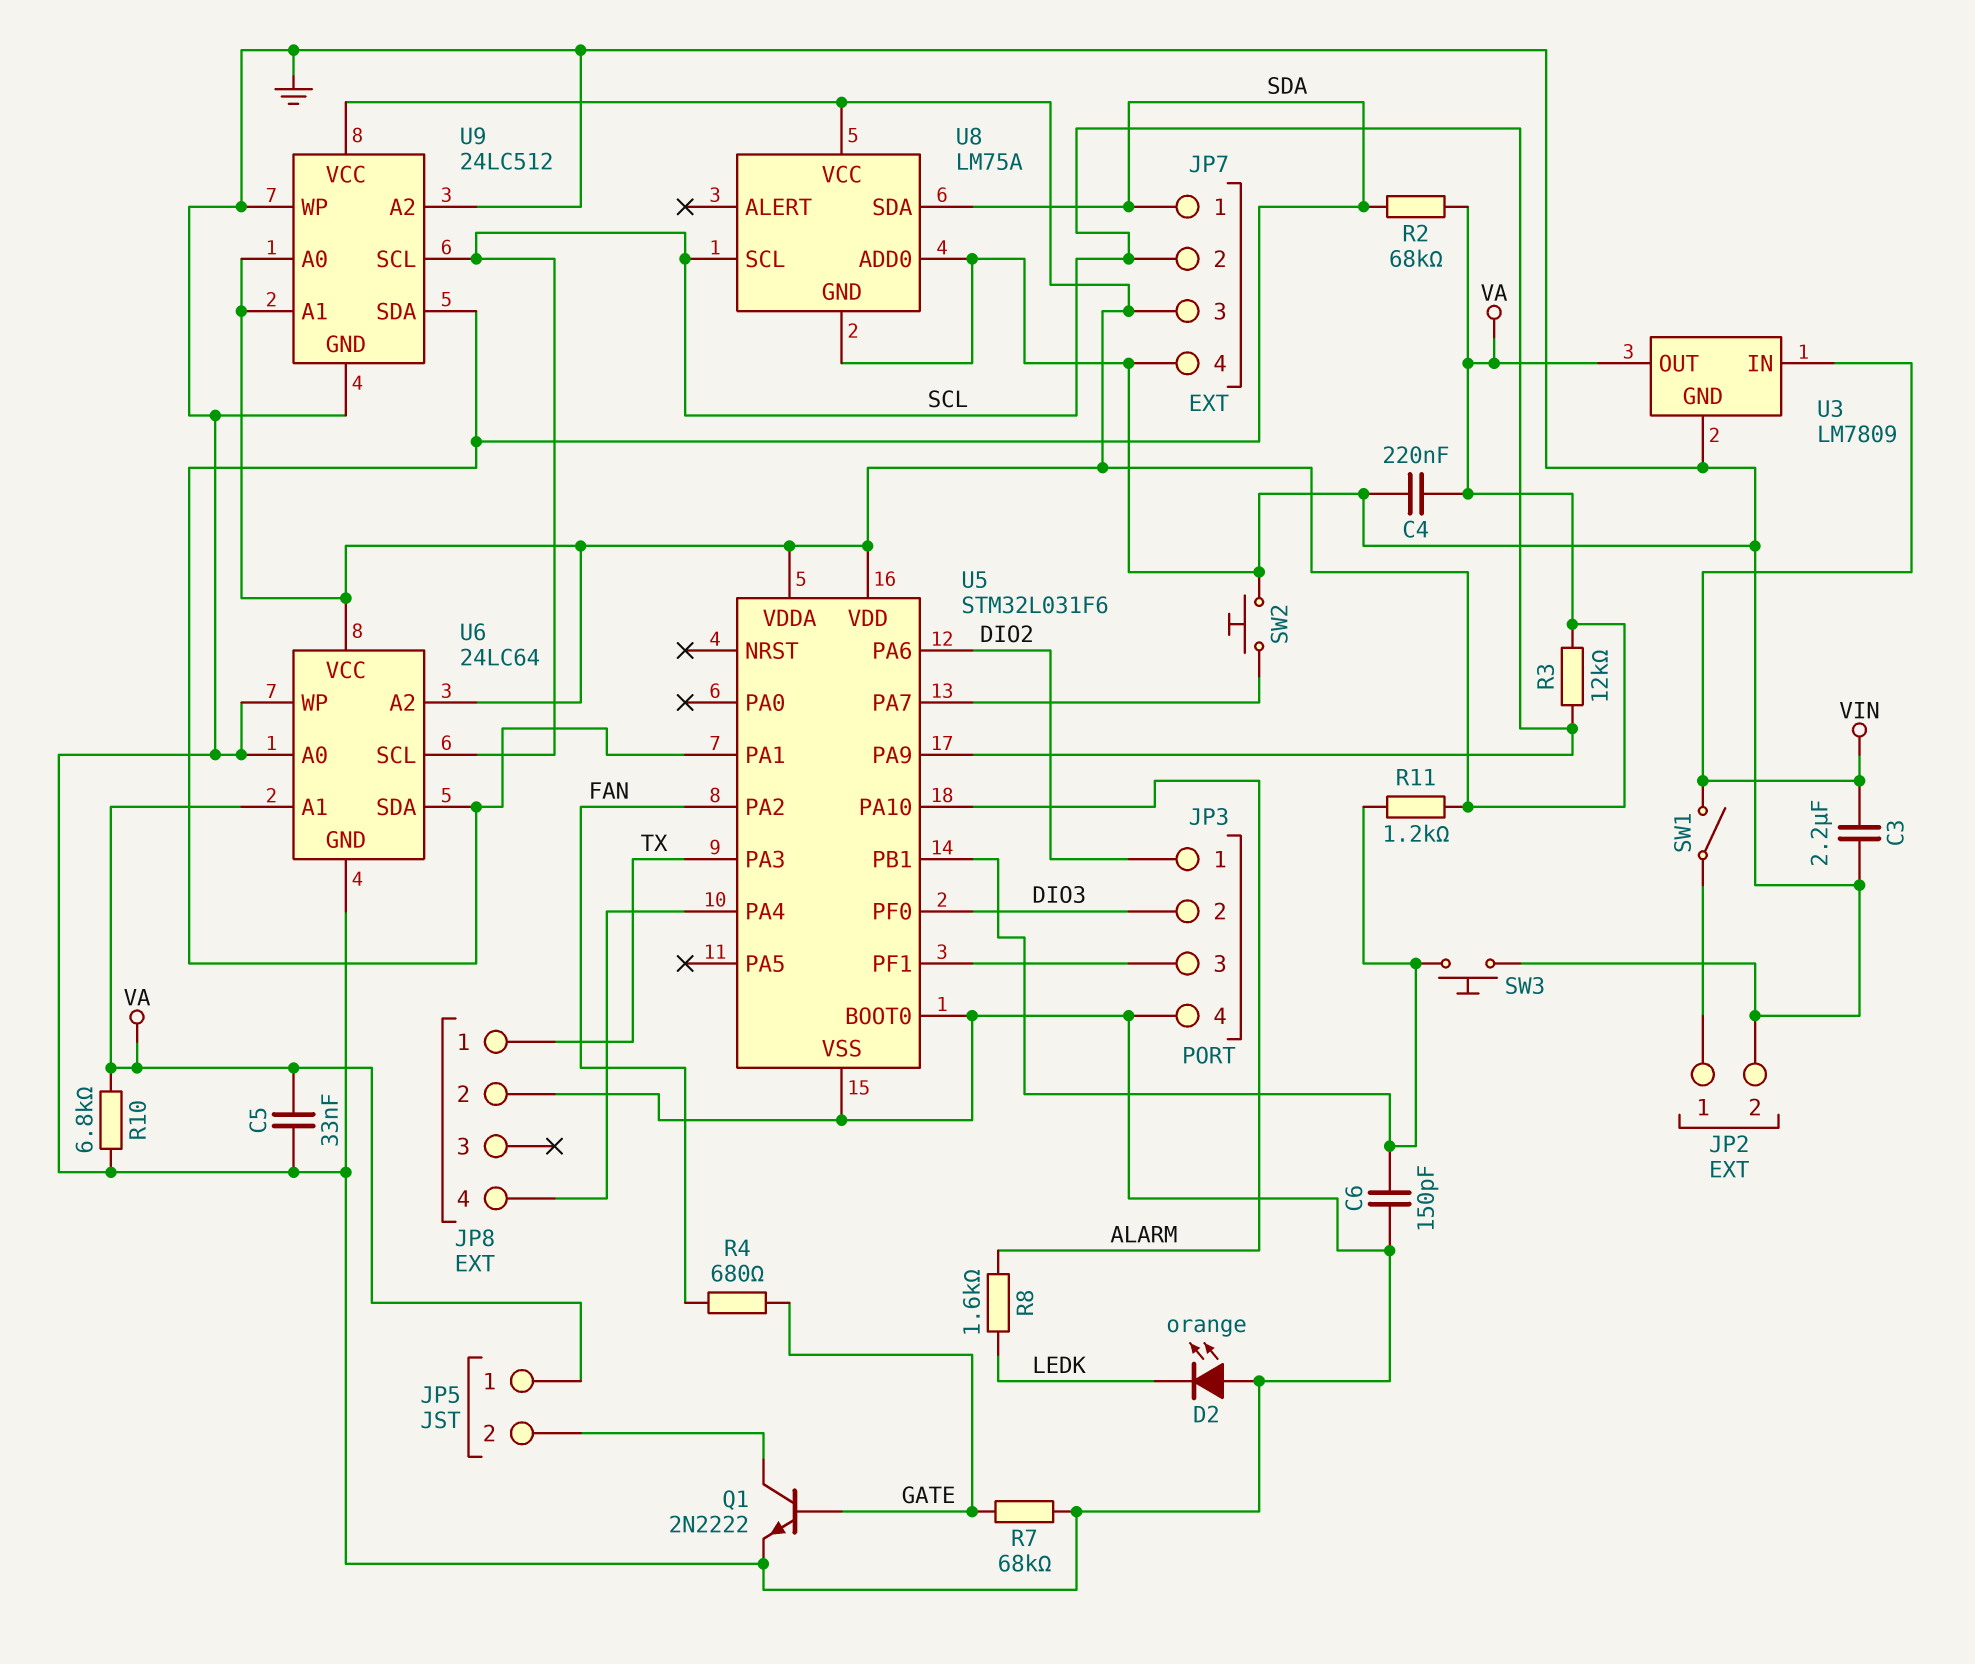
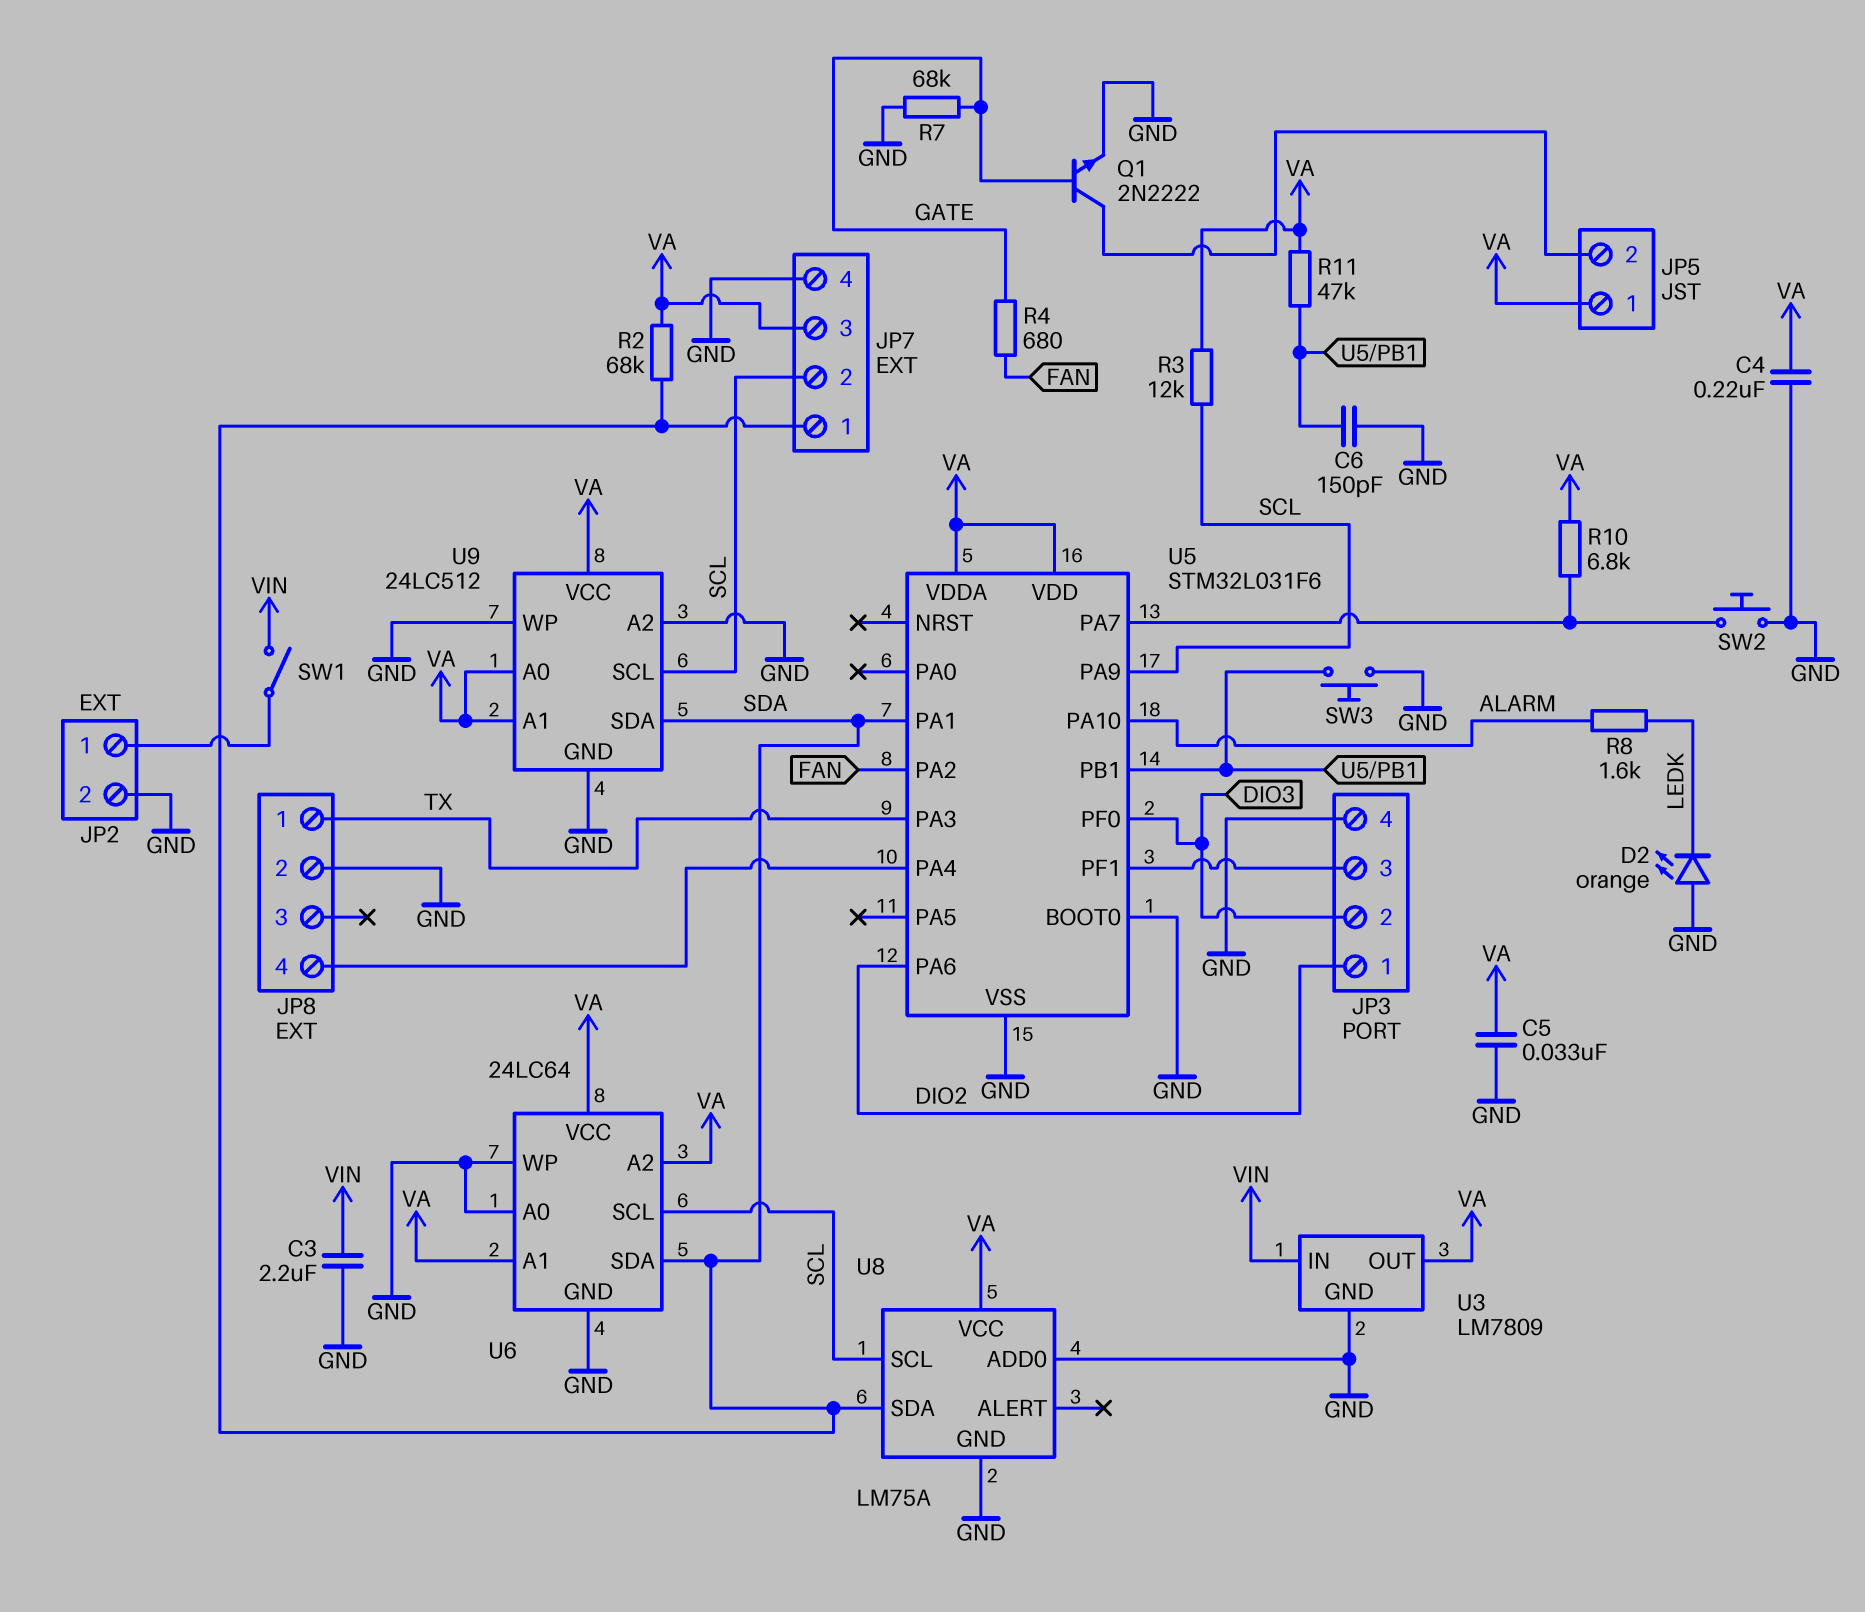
R10: 6.8k (GND, VA) -> 6.8k (U5/PA7, VA)
R11: 1.2k (U5/PB1, VA) -> 47k (U5/PB1, VA)

